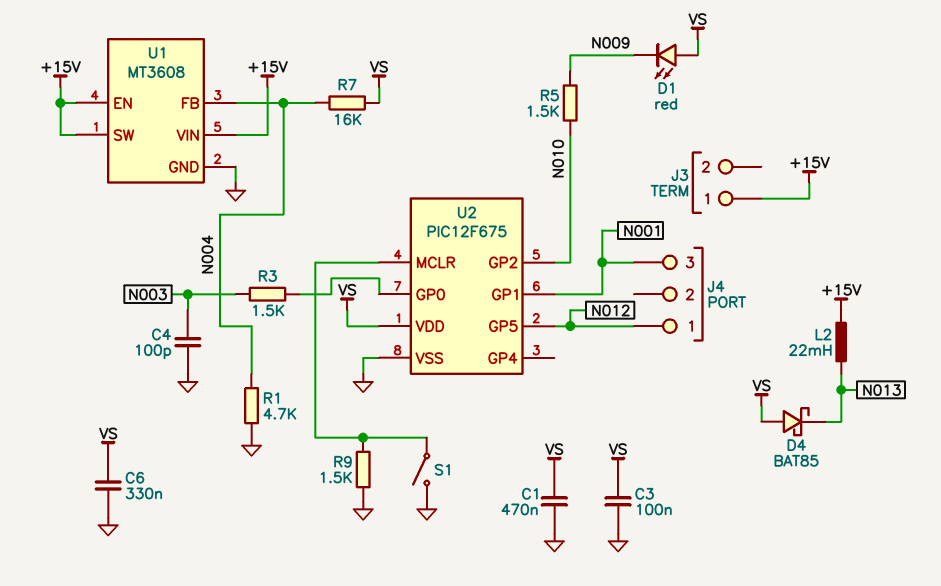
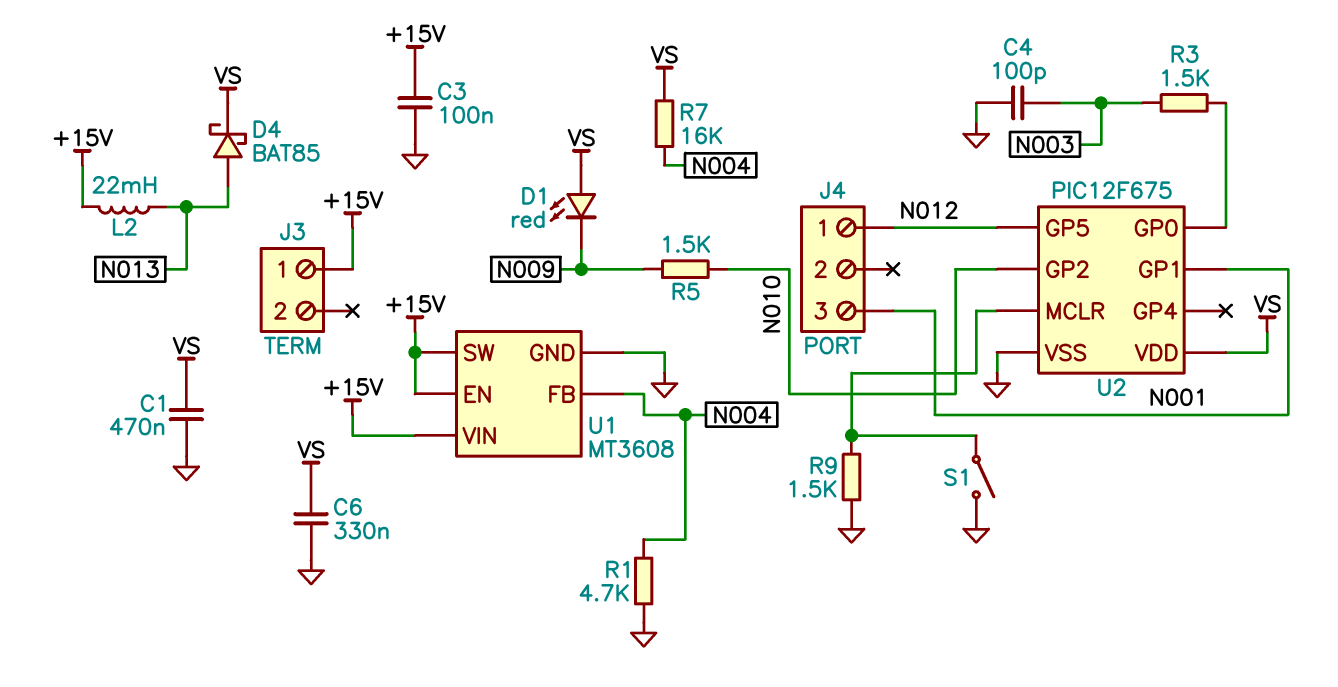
C3: 100nF (GND, VS) -> 100nF (+15V, GND)
D4: schottky BAT85 (A VS, K N013) -> schottky BAT85 (A N013, K VS)

